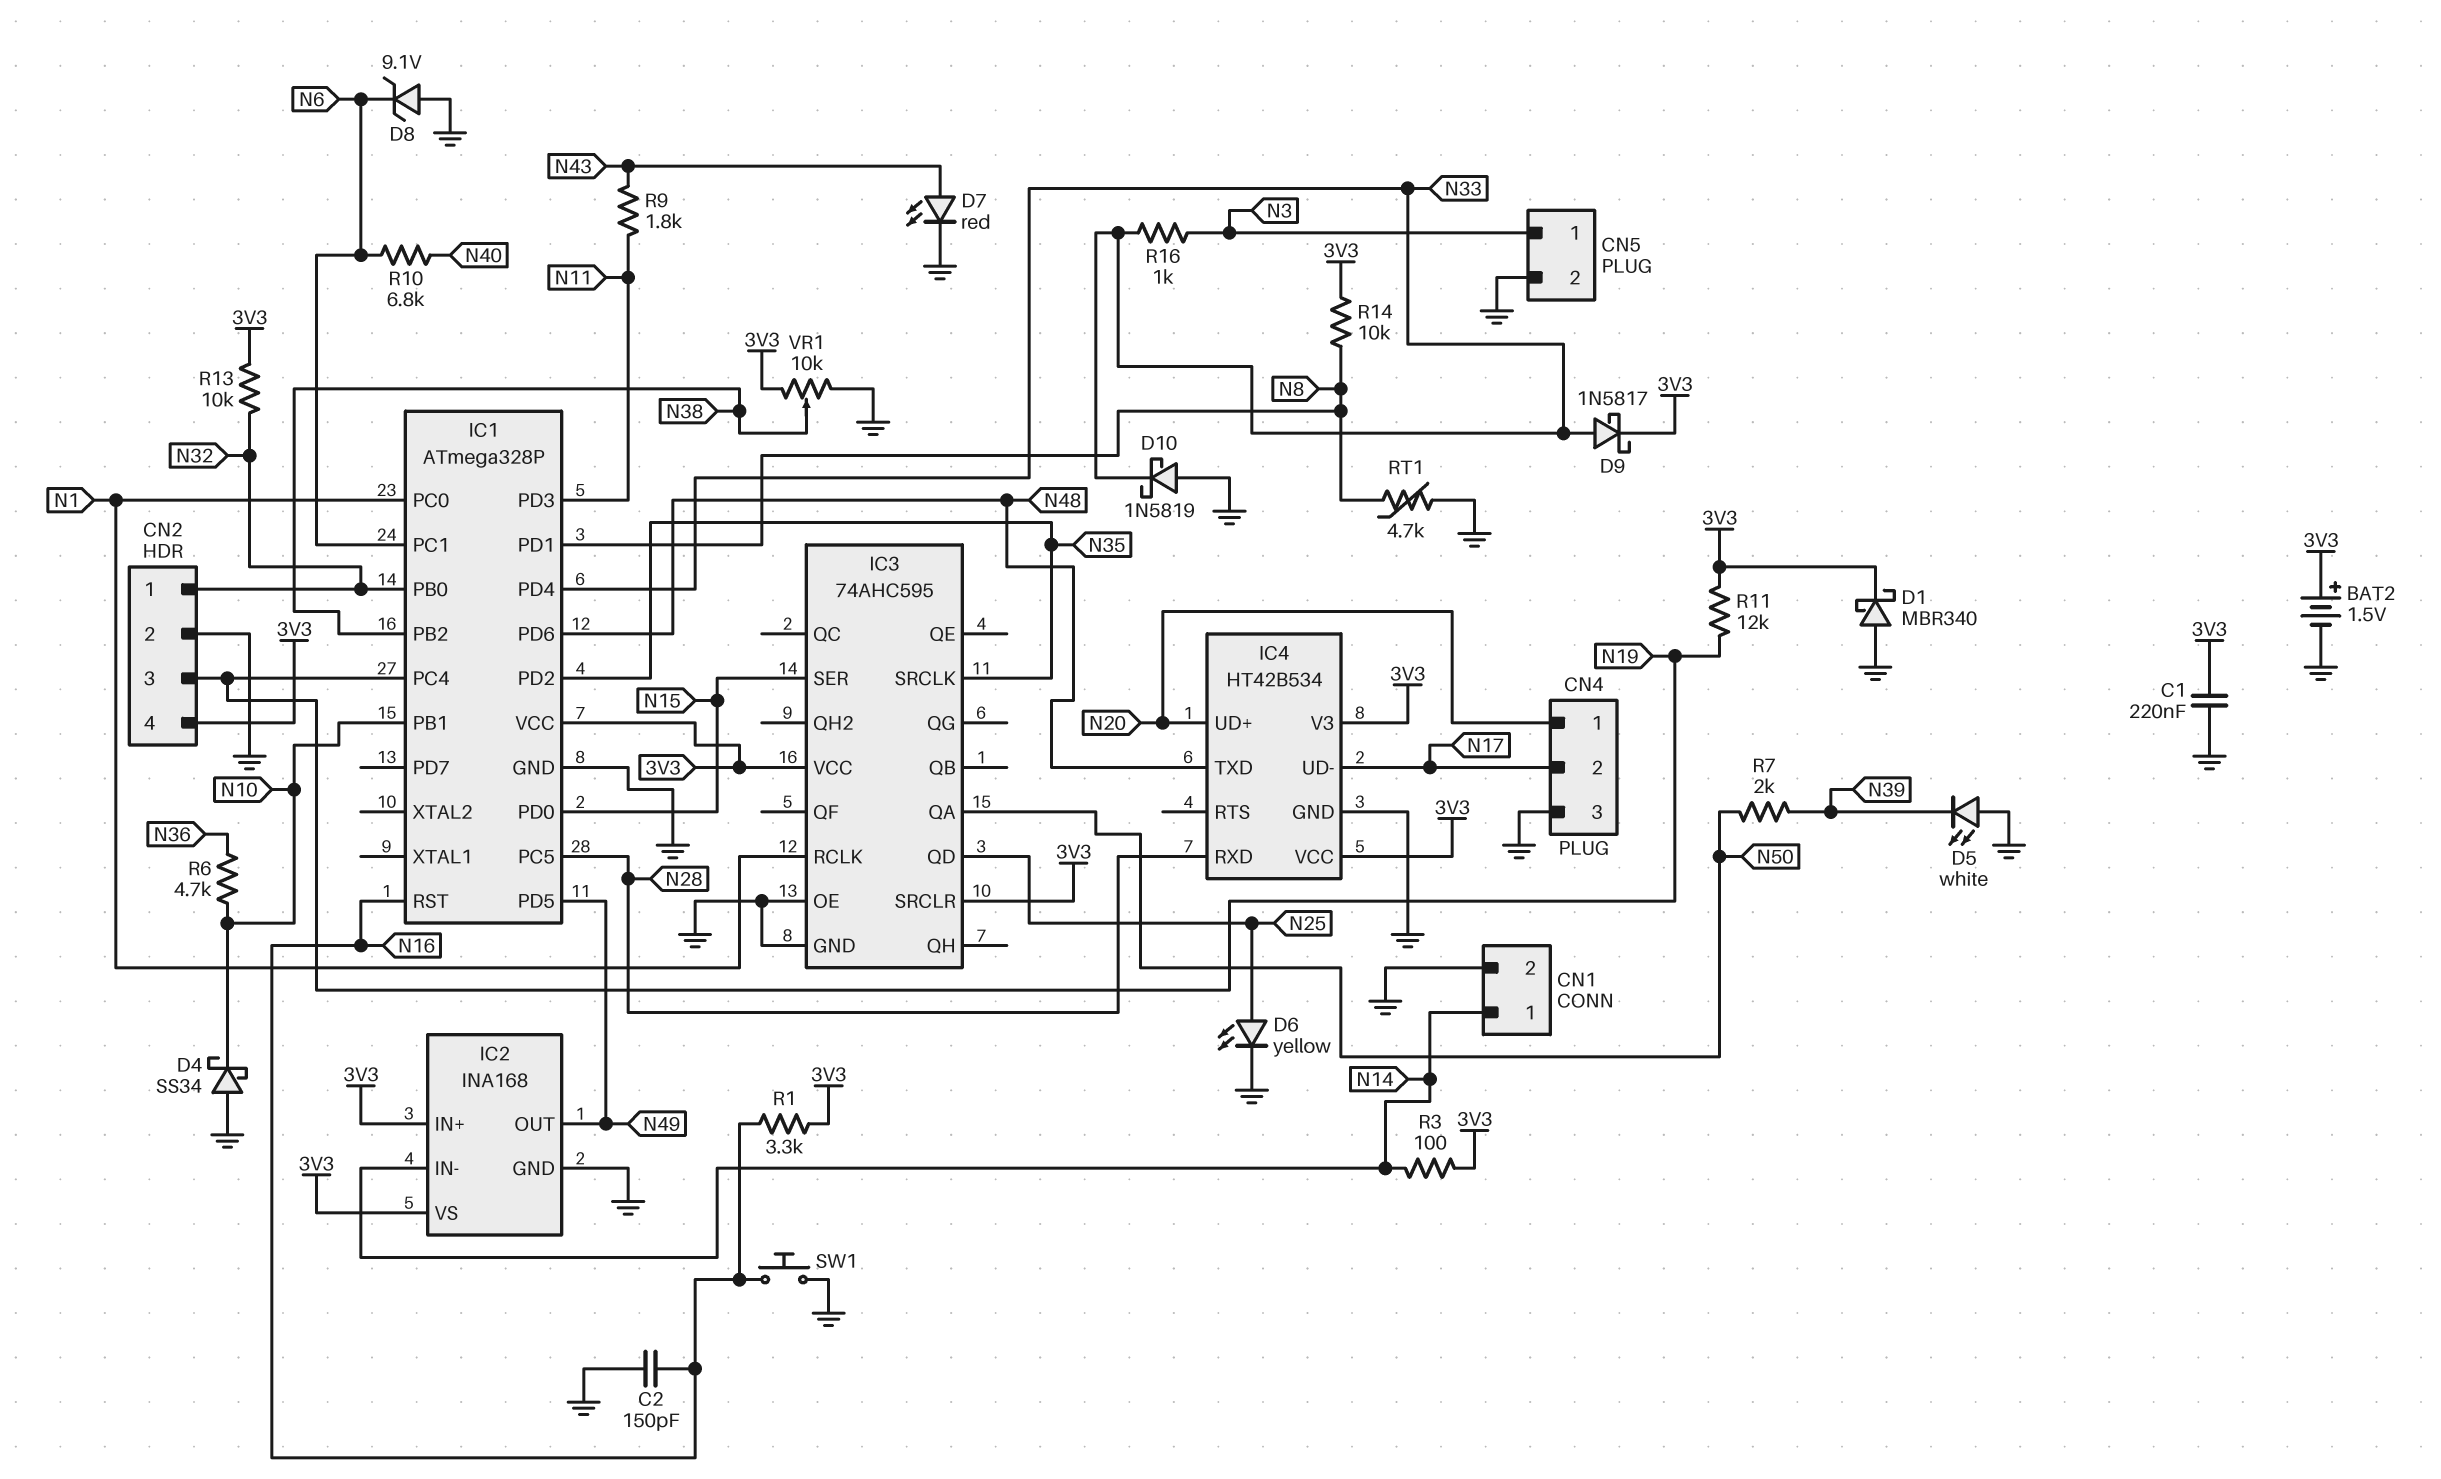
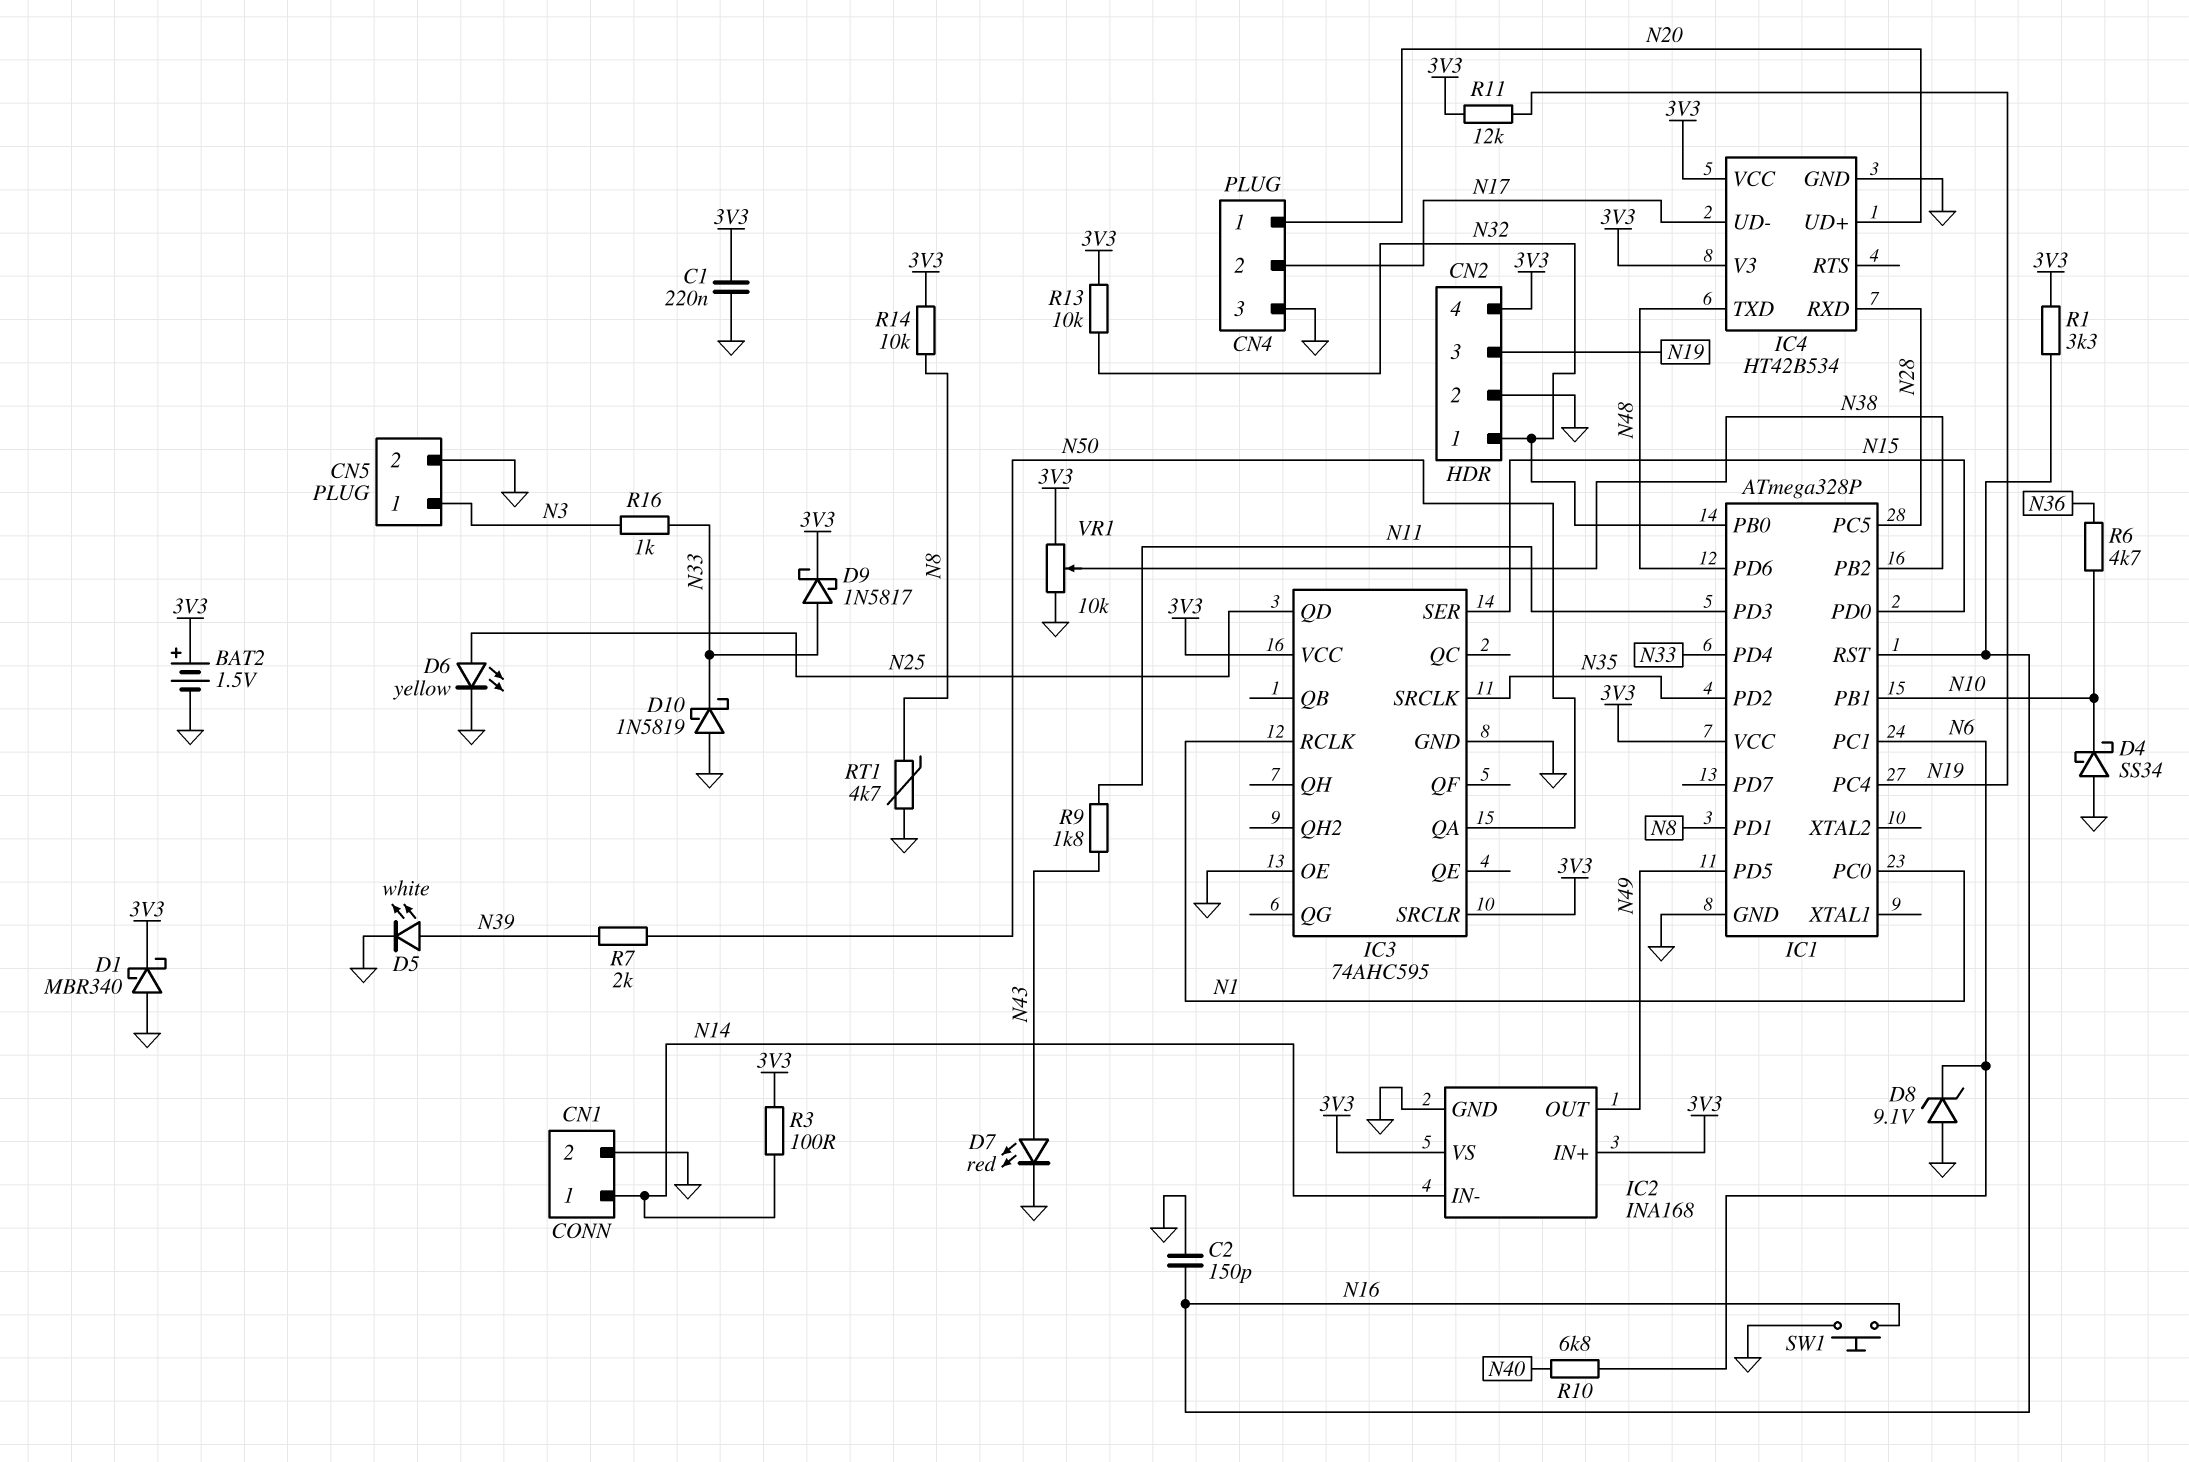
D5: LED white (A GND, K N39) -> LED white (A N39, K GND)

